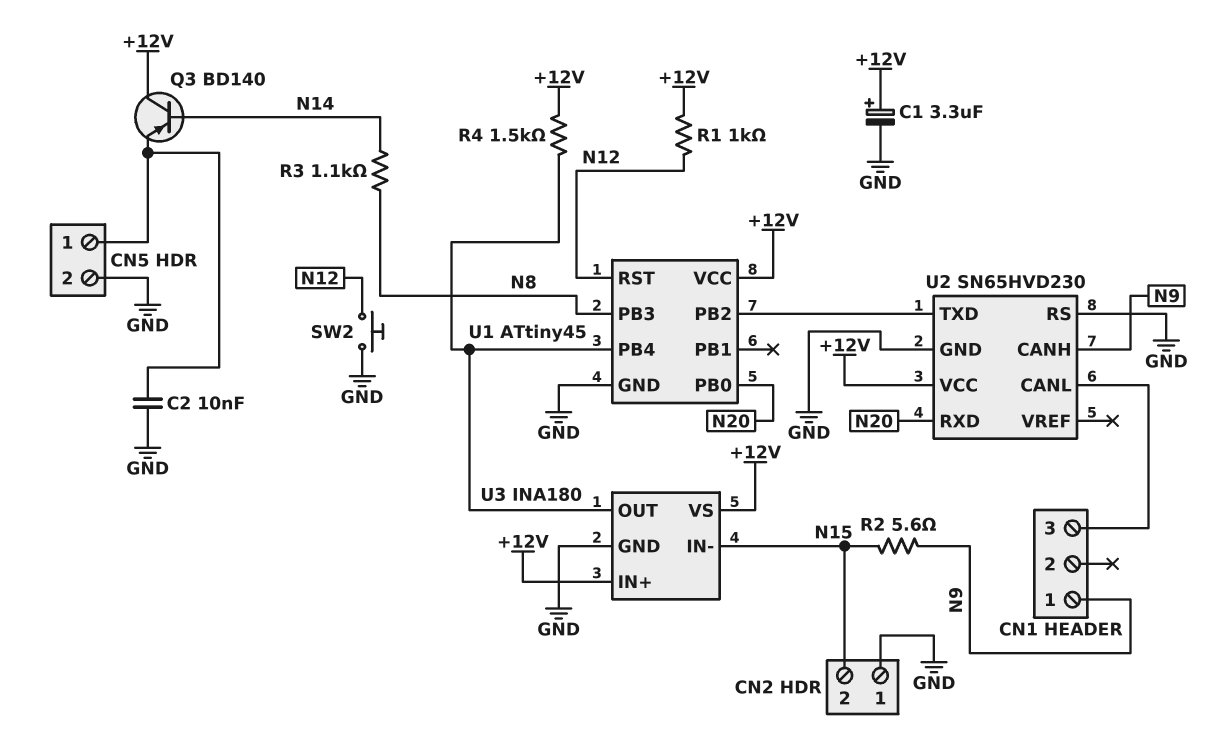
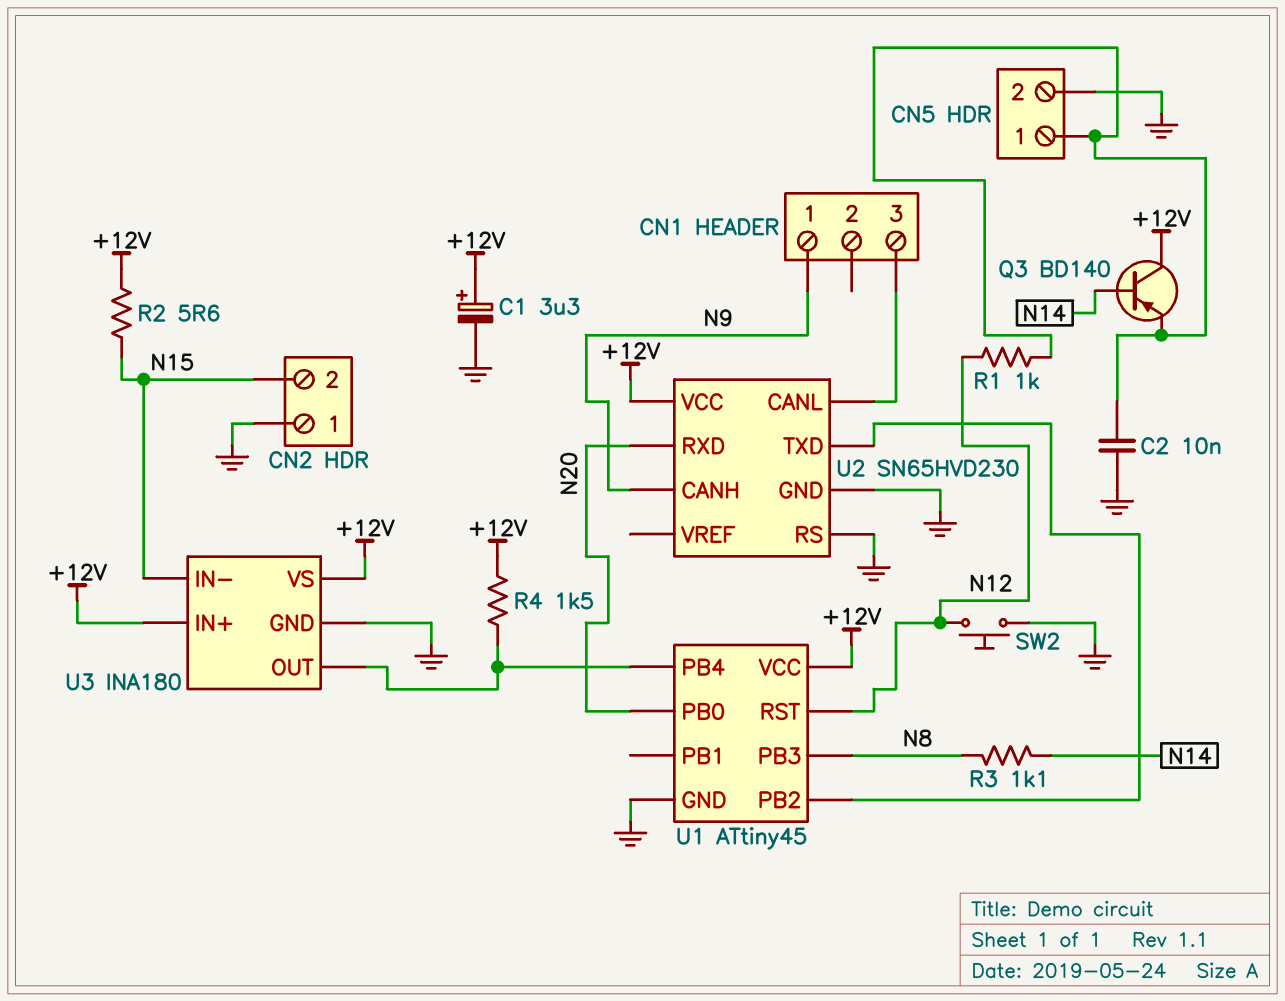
R1: 1k (+12V, N12) -> 1k (CN5/1, N12)
R2: 5.6 (N9, N15) -> 5.6 (+12V, N15)

